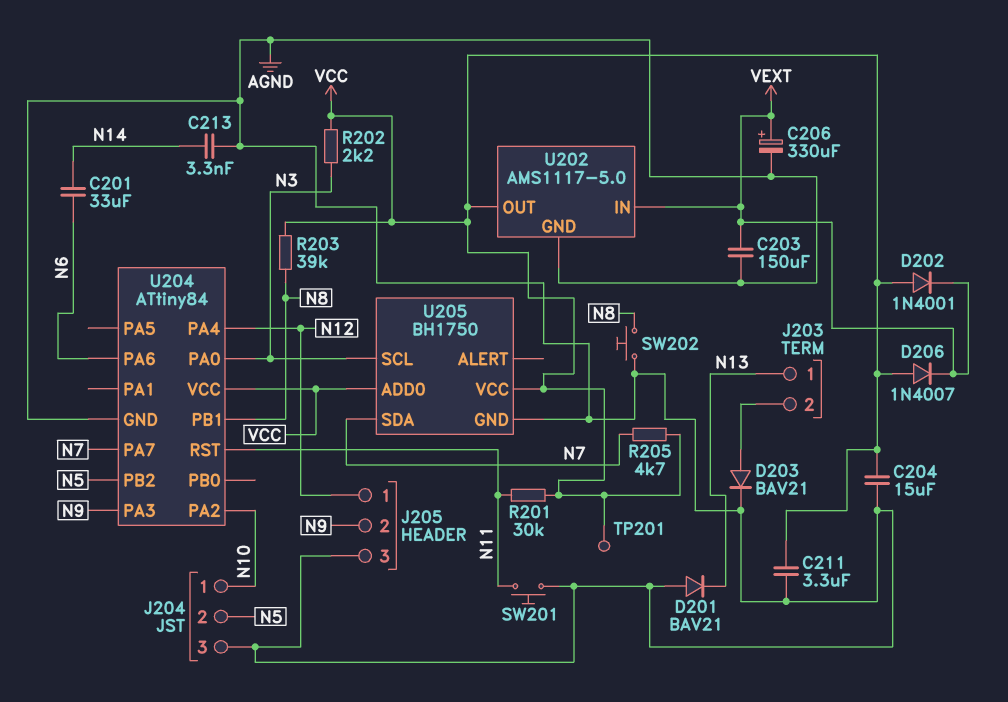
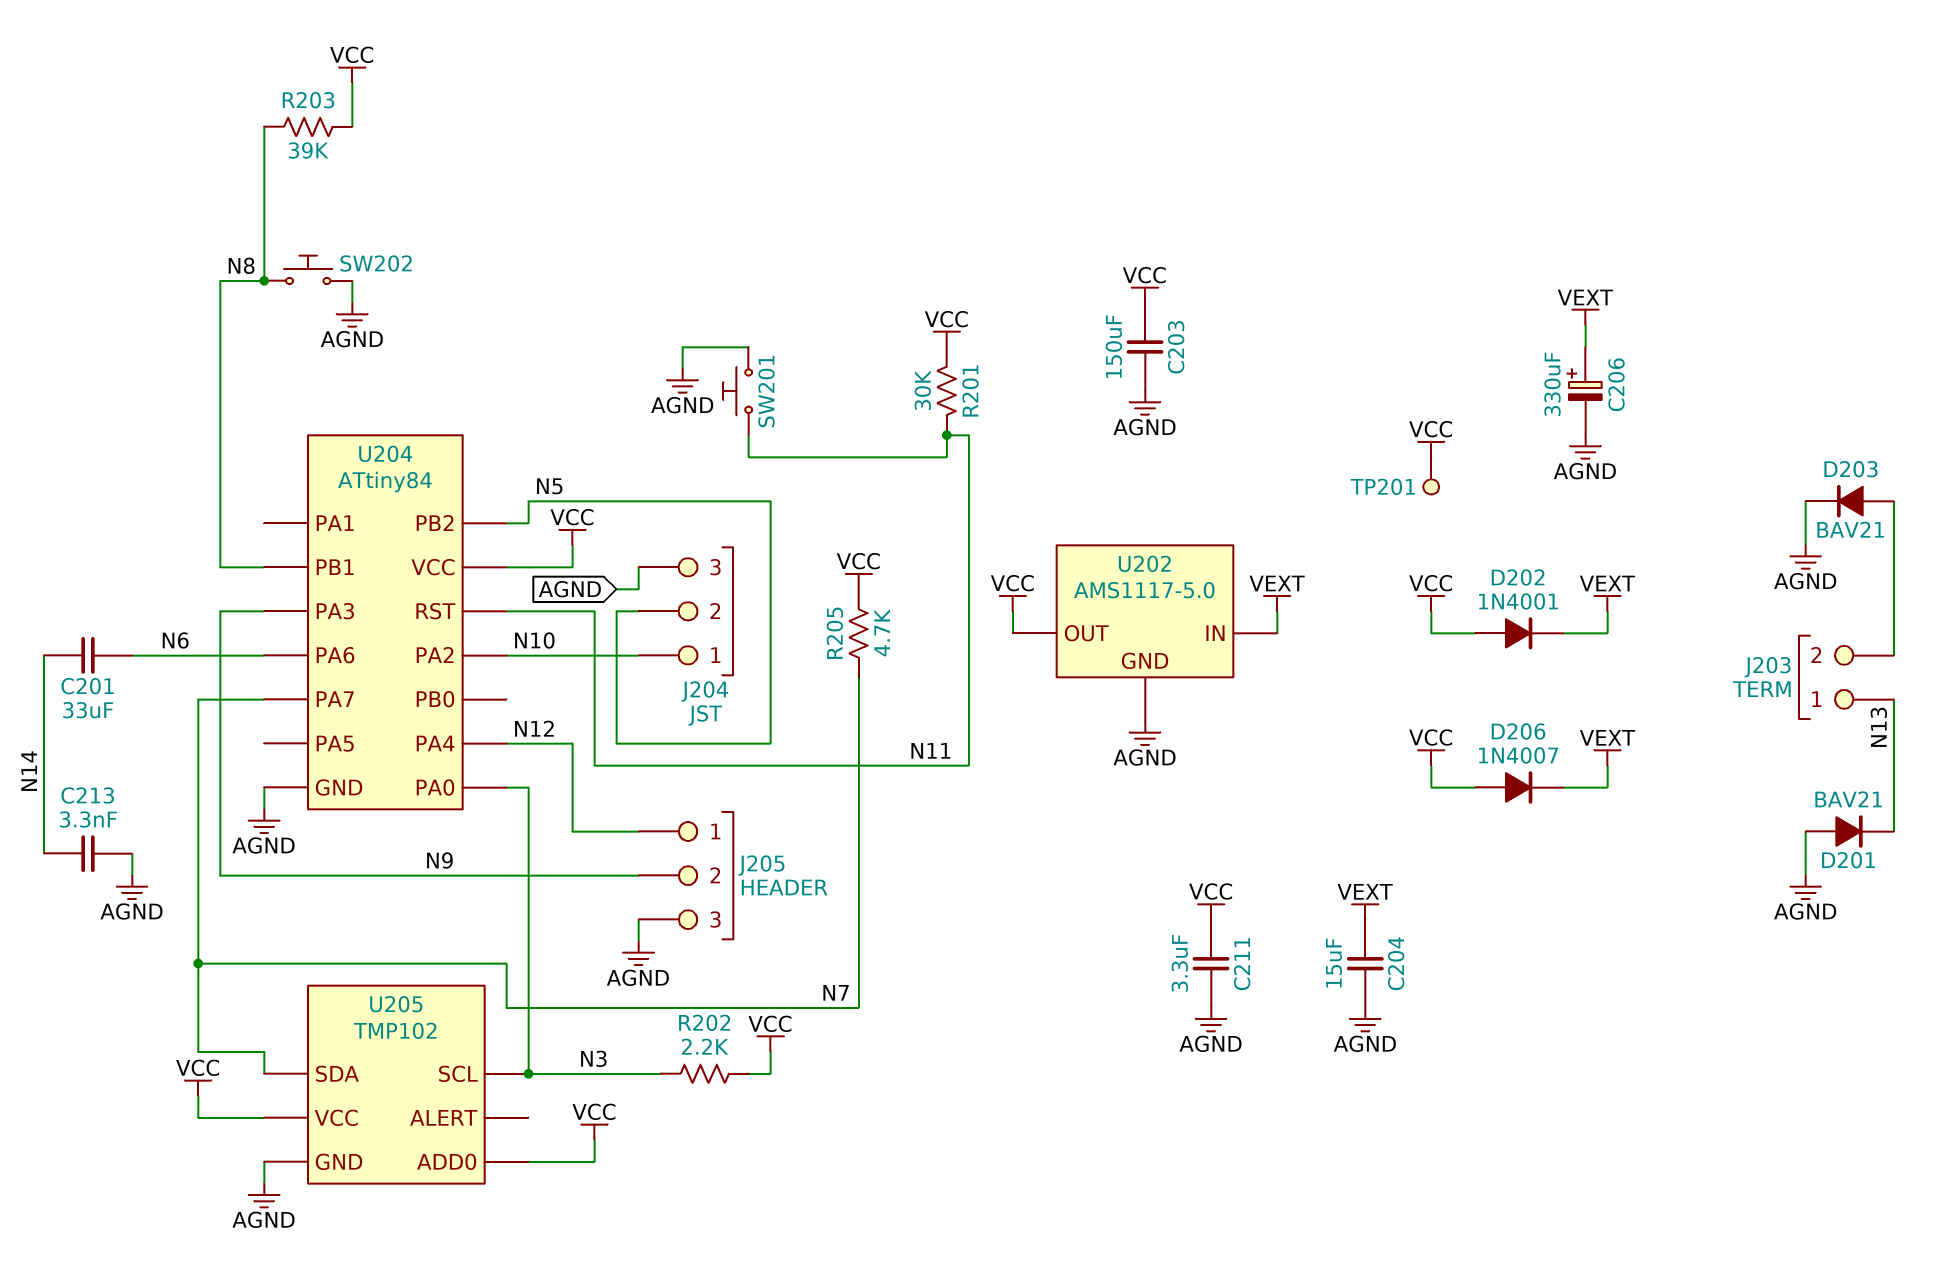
C203: 150uF (AGND, VEXT) -> 150uF (AGND, VCC)
C204: 15uF (AGND, VCC) -> 15uF (AGND, VEXT)
U205: BH1750 -> TMP102

